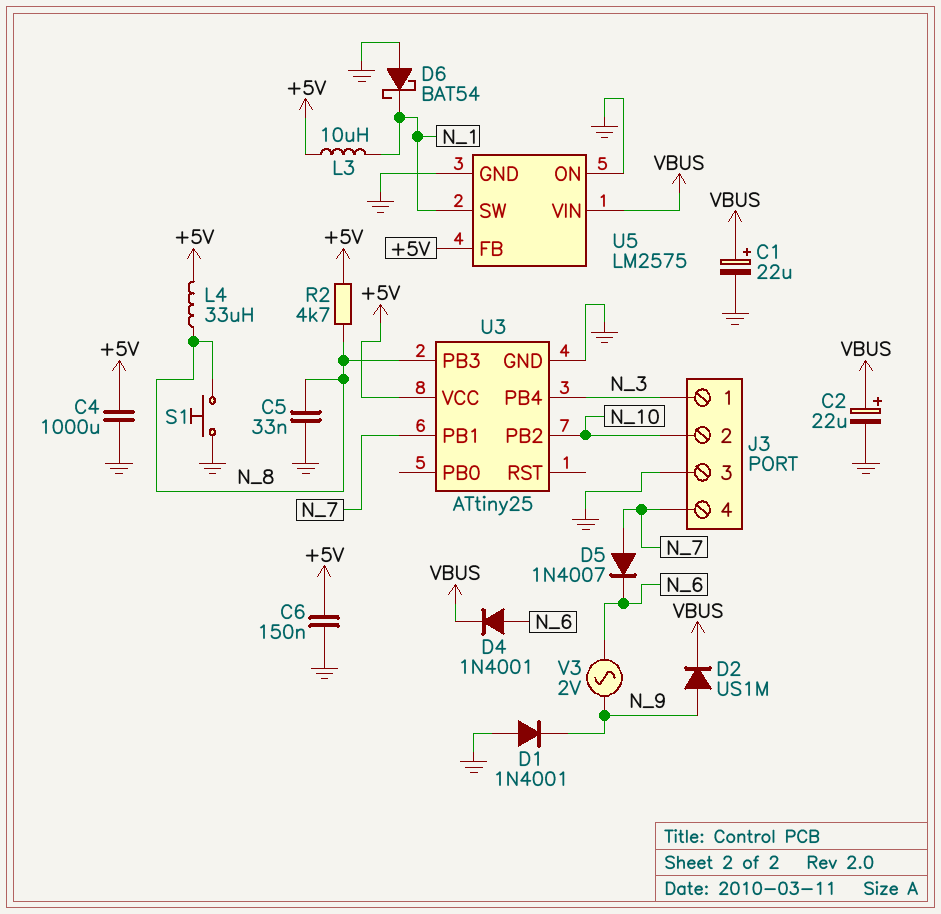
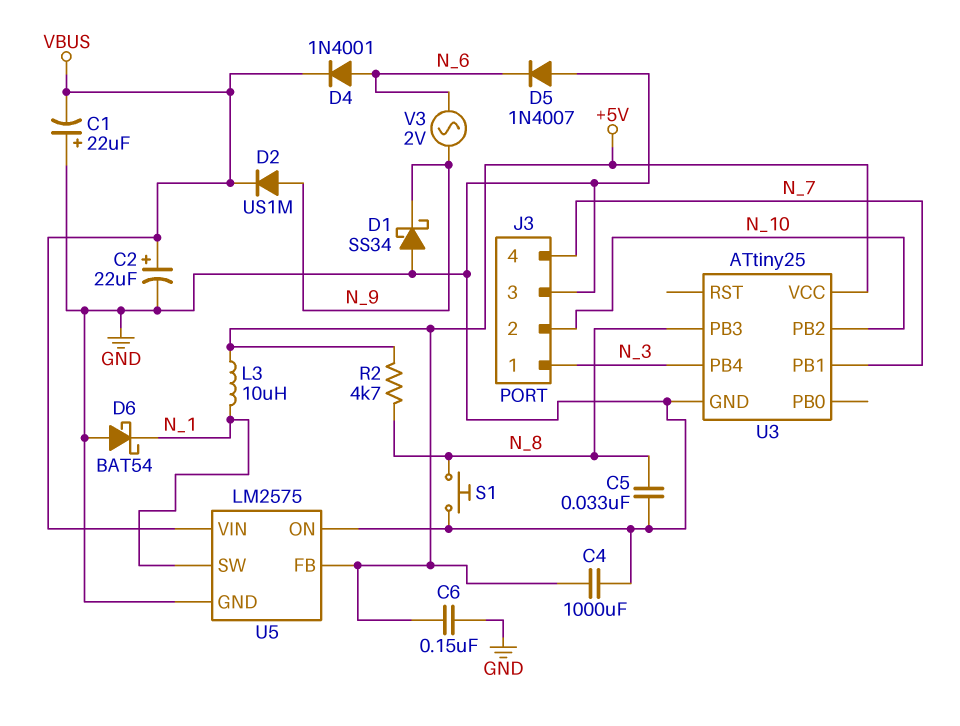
C1: 22uF (plus VBUS, minus GND) -> 22uF (plus GND, minus VBUS)
D1: diode 1N4001 (A GND, K N_9) -> schottky SS34 (A GND, K N_9)
D5: diode 1N4007 (A N_7, K N_6) -> diode 1N4007 (A GND, K N_6)
L4: 33uH (+5V, N_8) -> none

